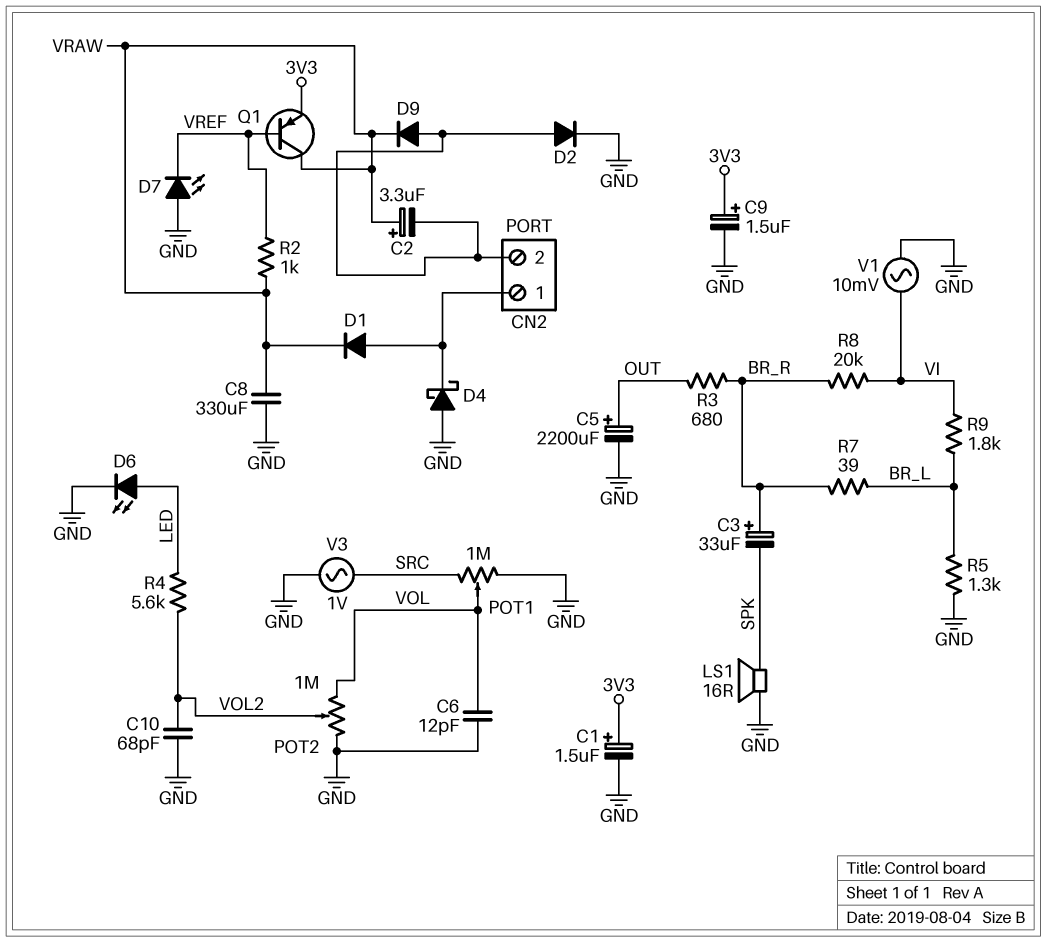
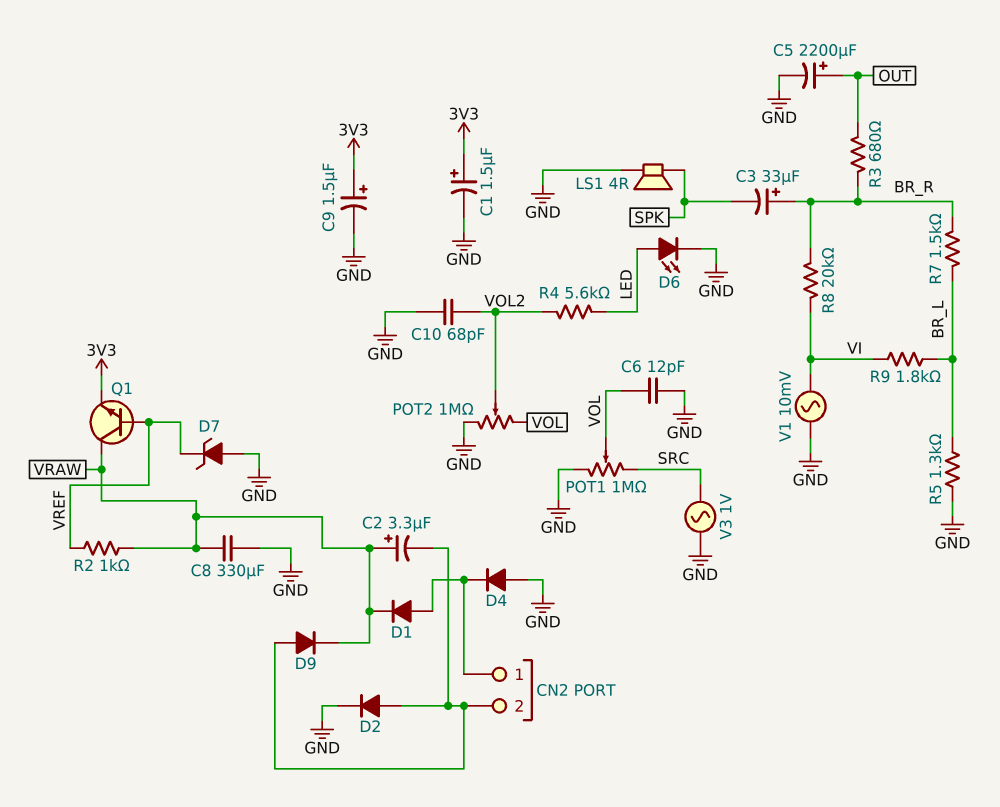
D4: schottky (A GND, K CN2/1) -> diode (A GND, K CN2/1)
D7: LED (A GND, K VREF) -> zener (A GND, K VREF)
LS1: speaker 16R (GND, SPK) -> speaker 4R (GND, SPK)
Q1: PNP (B VREF, C VRAW, E 3V3) -> NPN (B VREF, C VRAW, E 3V3)
R7: 39 (BR_L, BR_R) -> 1.5k (BR_L, BR_R)

